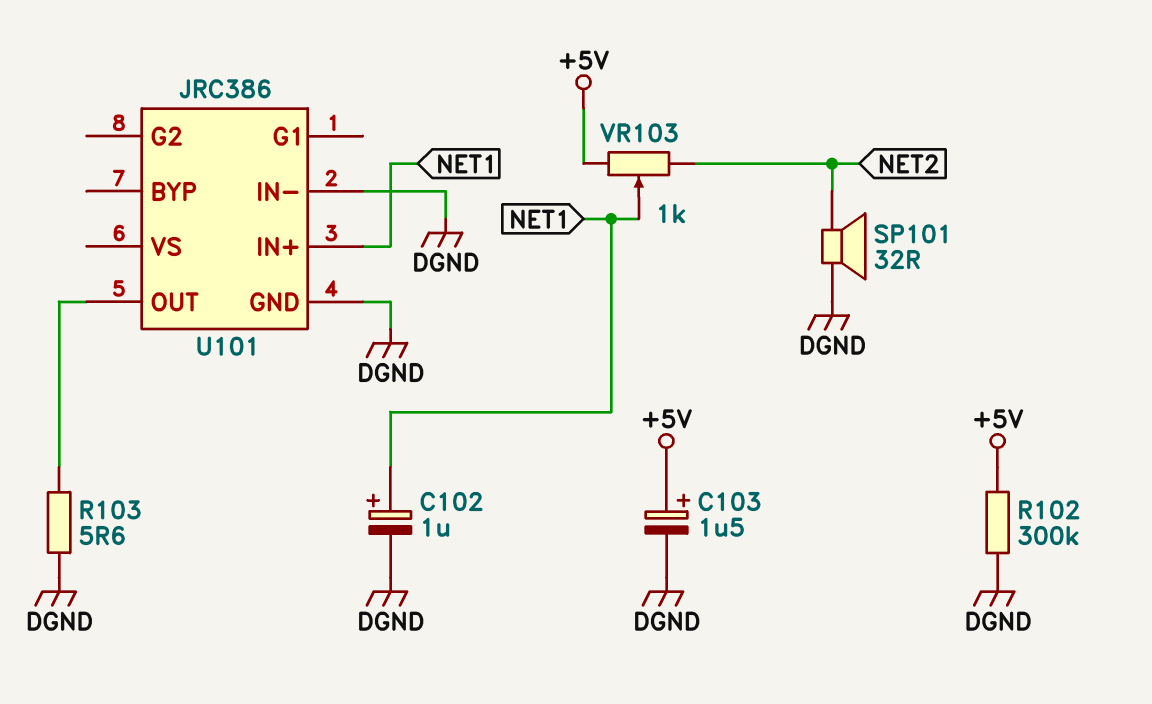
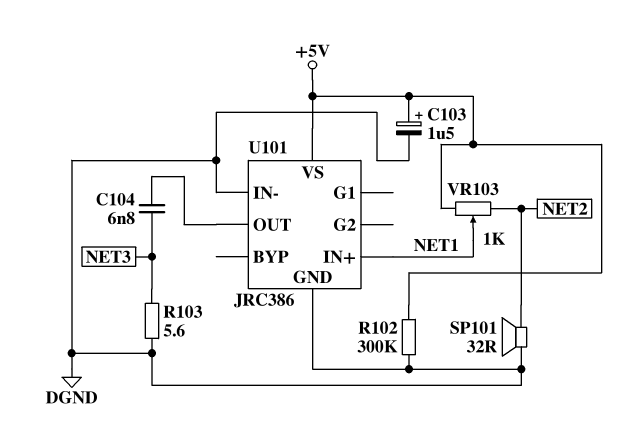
C102: 1uF (plus NET1, minus DGND) -> none
C104: none -> 6.8nF (NET3, U101/OUT)
R103: 5.6 (DGND, U101/OUT) -> 5.6 (DGND, NET3)
U101 pin VS: none -> +5V

